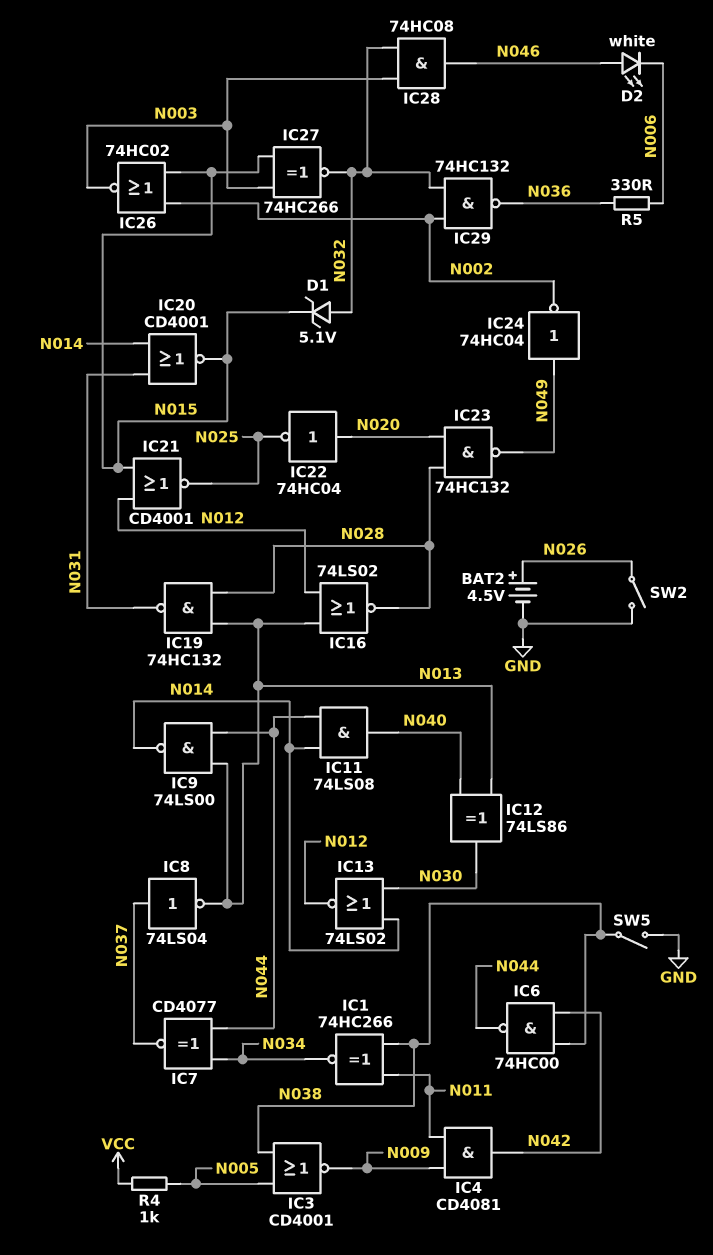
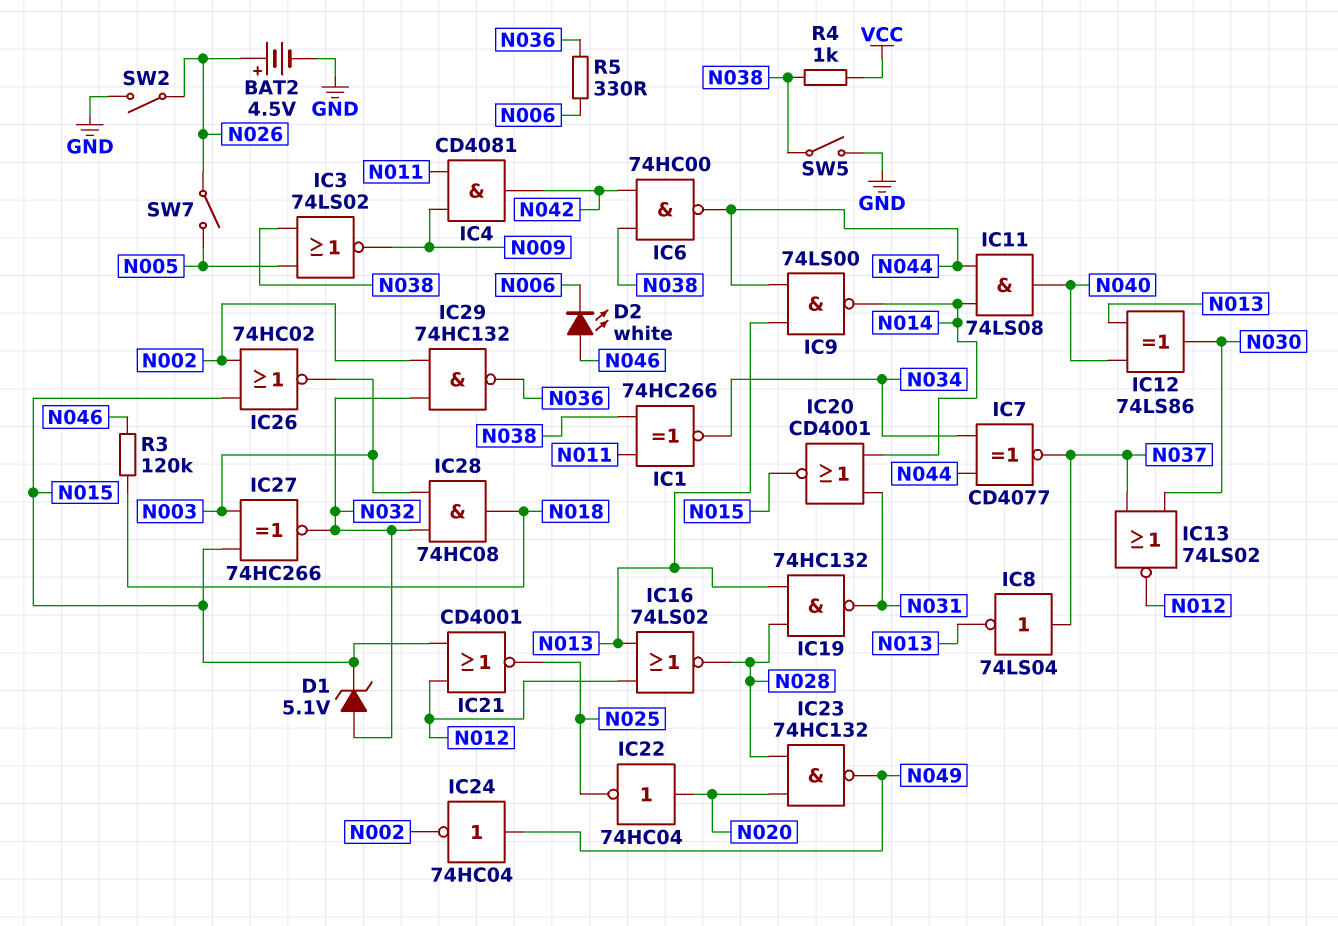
IC3: NOR CD4001 (in N005, in N038, out N009) -> NOR 74LS02 (in N005, in N038, out N009)
IC13: NOR 74LS02 (in N014, in N030, out N012) -> NOR 74LS02 (in N030, in N037, out N012)
IC28: AND 74HC08 (in N003, in N032, out N046) -> AND 74HC08 (in N003, in N032, out N018)
R3: none -> 120k (N018, N046)
R4: 1k (N005, VCC) -> 1k (N038, VCC)
SW7: none -> switch (N005, N026)

